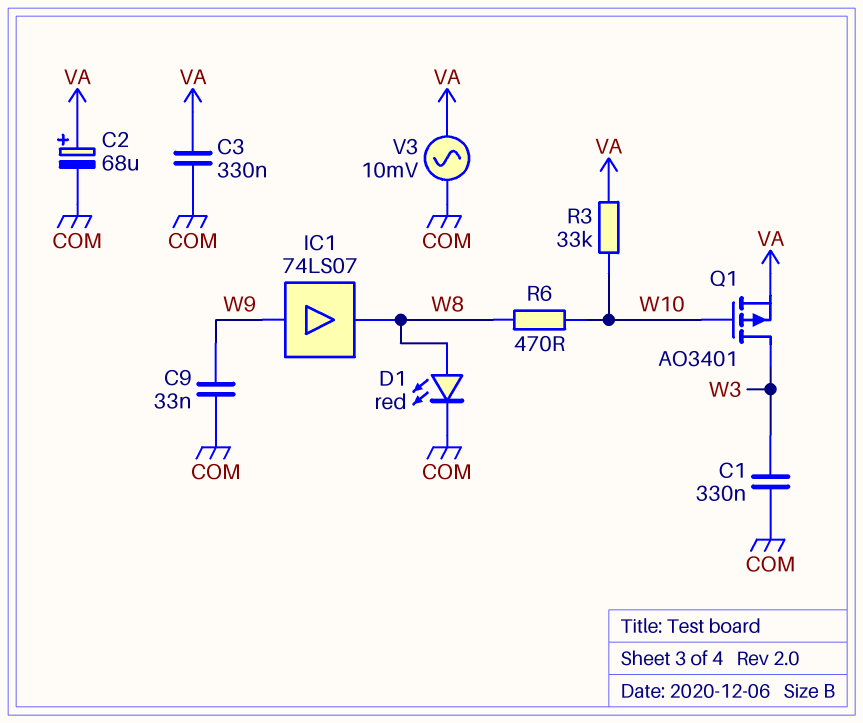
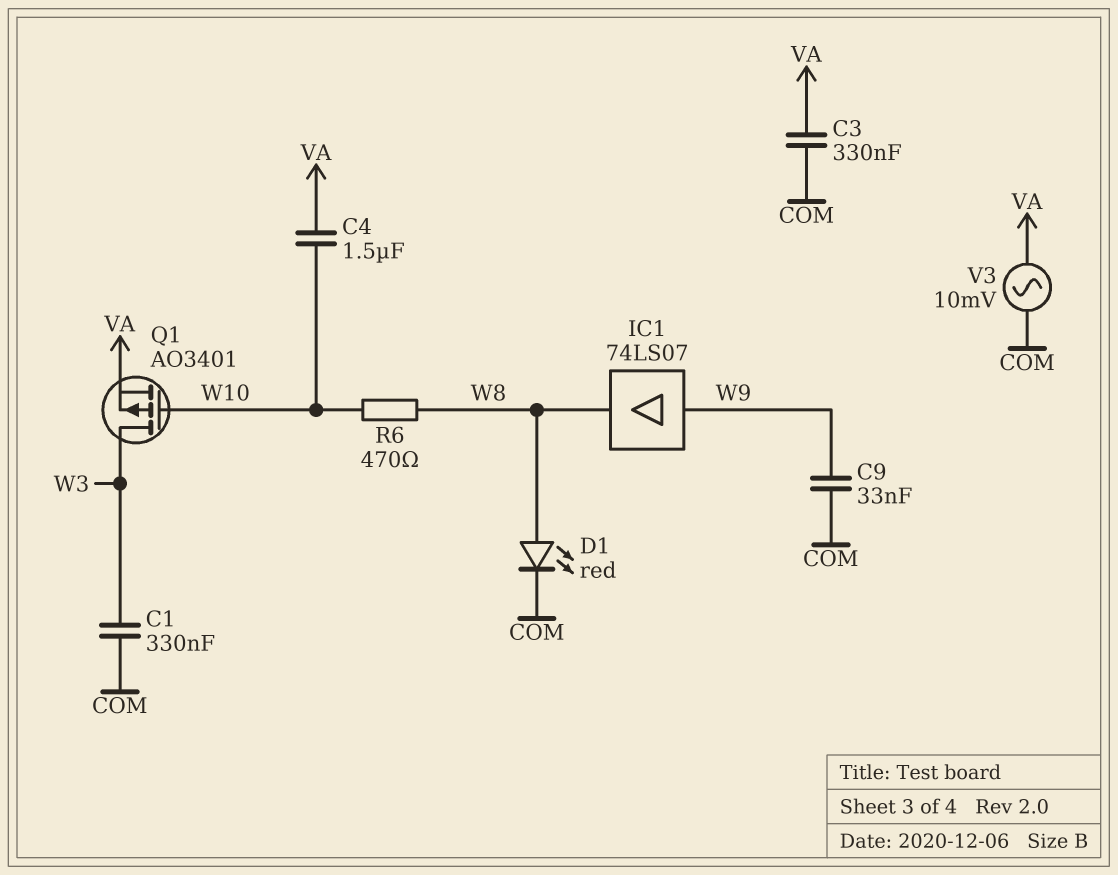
C2: 68uF (plus VA, minus COM) -> none
C4: none -> 1.5uF (VA, W10)
R3: 33k (VA, W10) -> none

